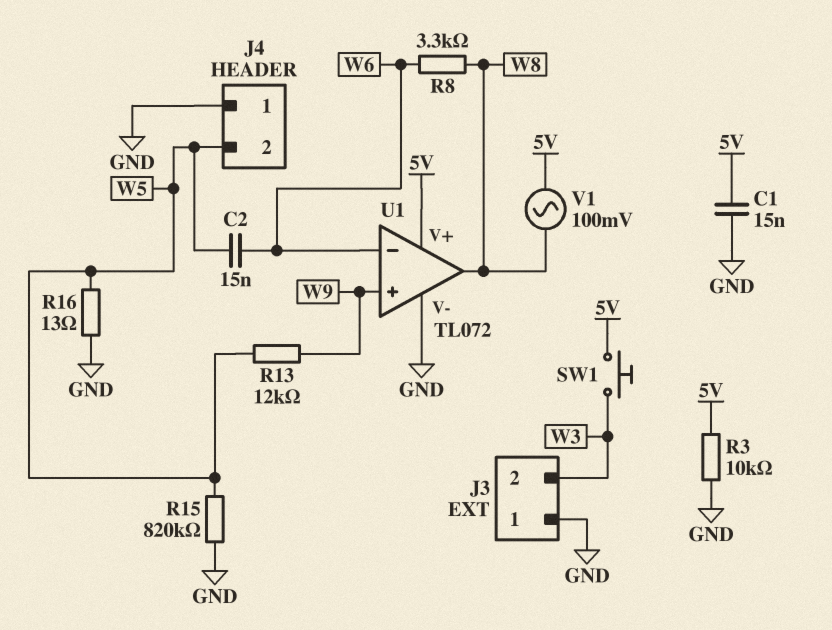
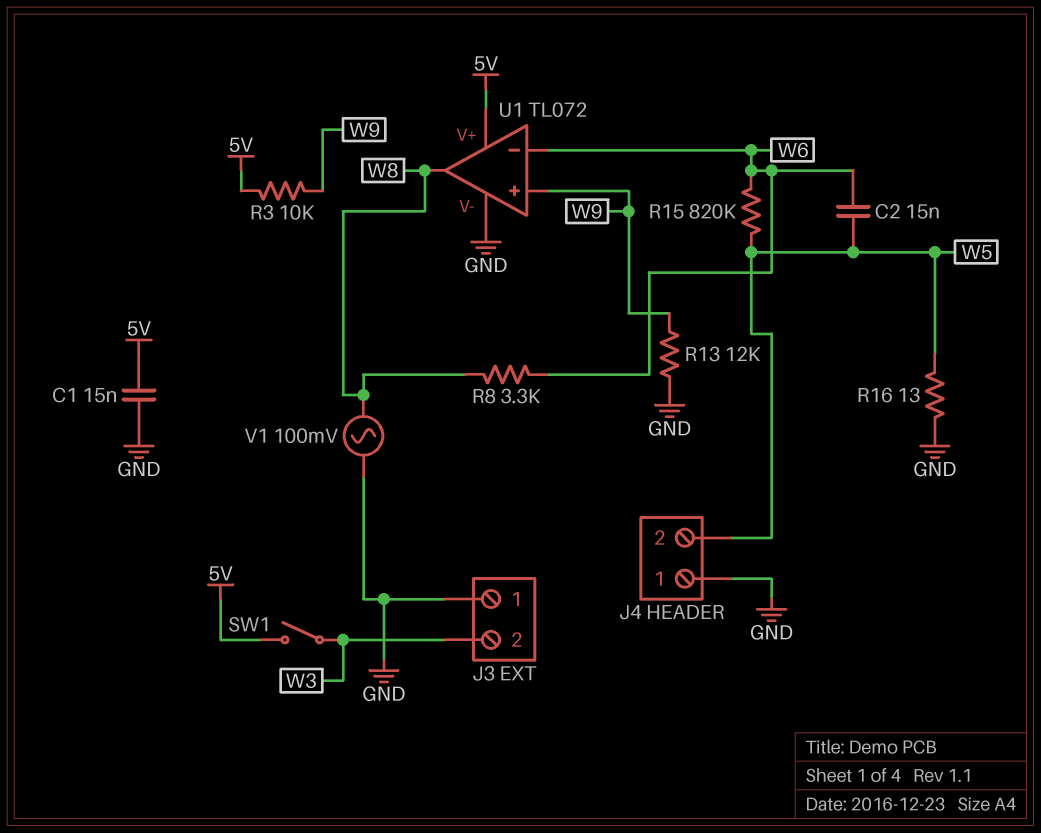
R3: 10k (5V, GND) -> 10k (5V, W9)
R13: 12k (W5, W9) -> 12k (GND, W9)
R15: 820k (GND, W5) -> 820k (W5, W6)
SW1: button (5V, W3) -> switch (5V, W3)
V1: AC 100mV (5V, W8) -> AC 100mV (GND, W8)

